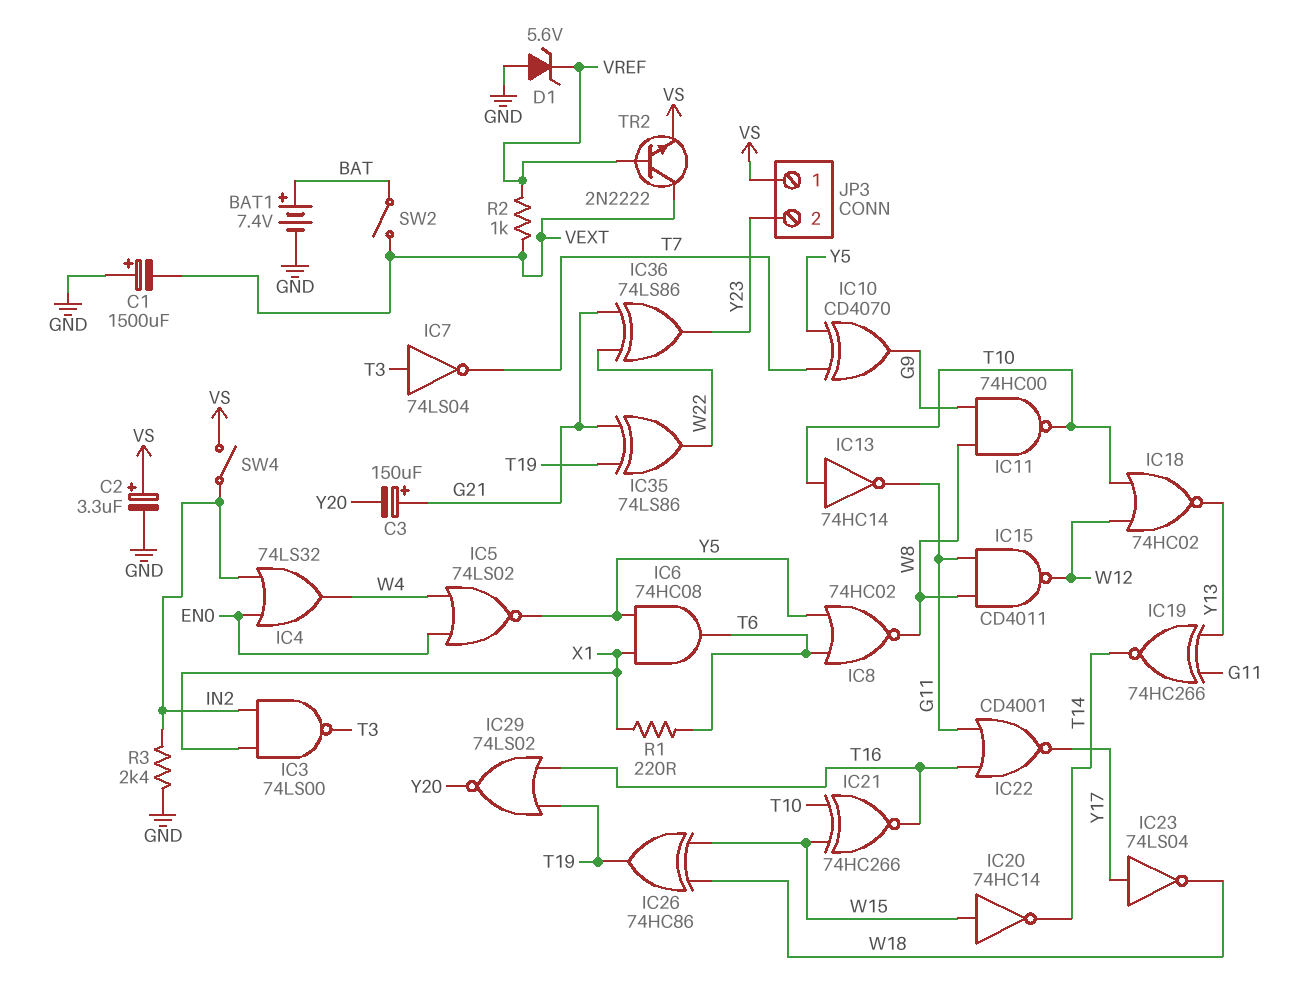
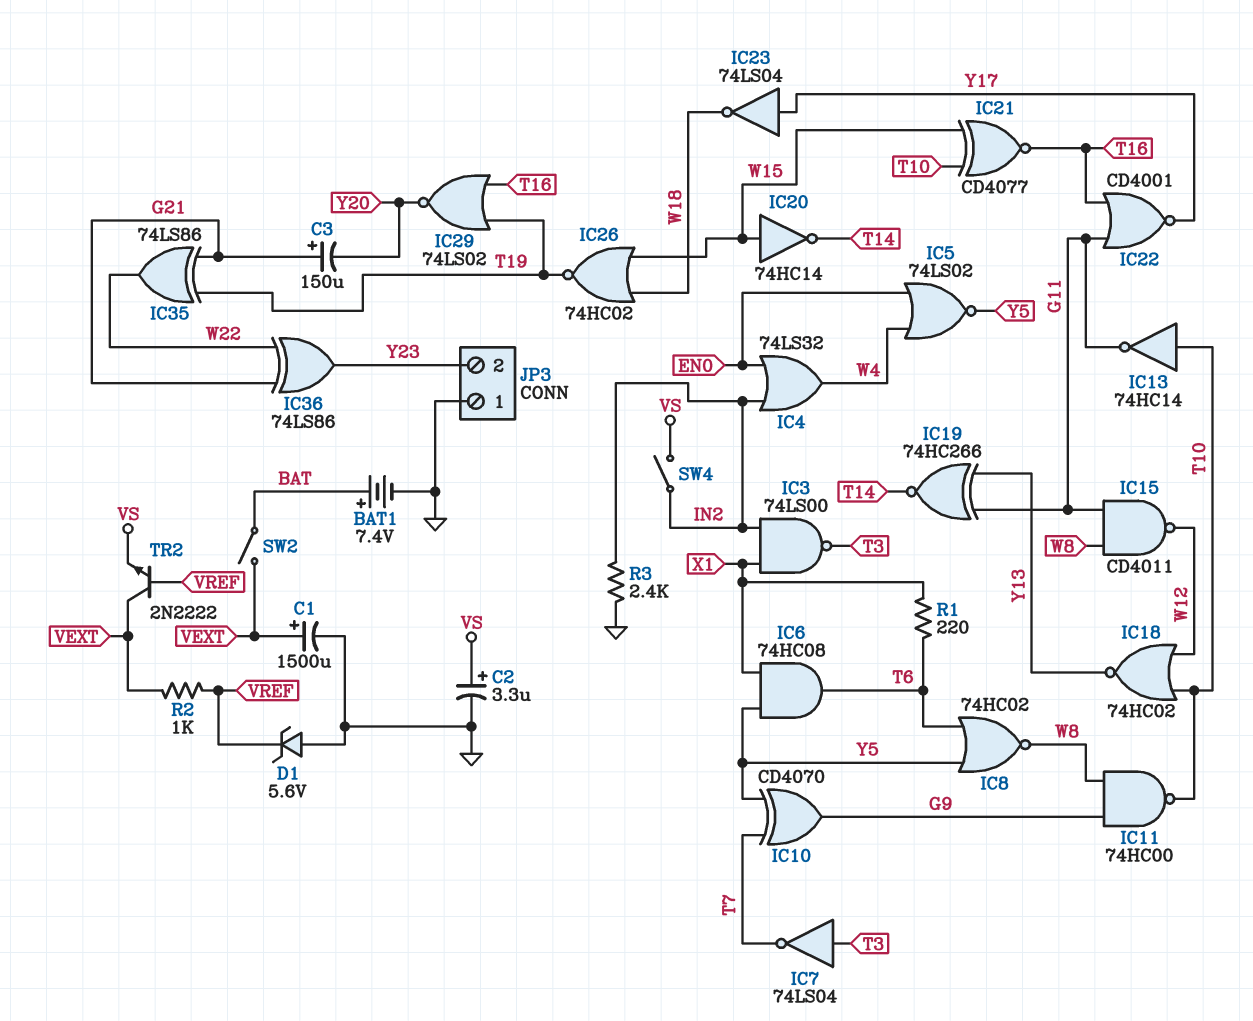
C1: 1500uF (plus GND, minus VEXT) -> 1500uF (plus VEXT, minus GND)
IC21: XNOR 74HC266 (in T10, in W15, out T16) -> XNOR CD4077 (in T10, in W15, out T16)
IC26: XOR 74HC86 (in W15, in W18, out T19) -> NOR 74HC02 (in W15, in W18, out T19)
JP3 pin 1: VS -> GND

